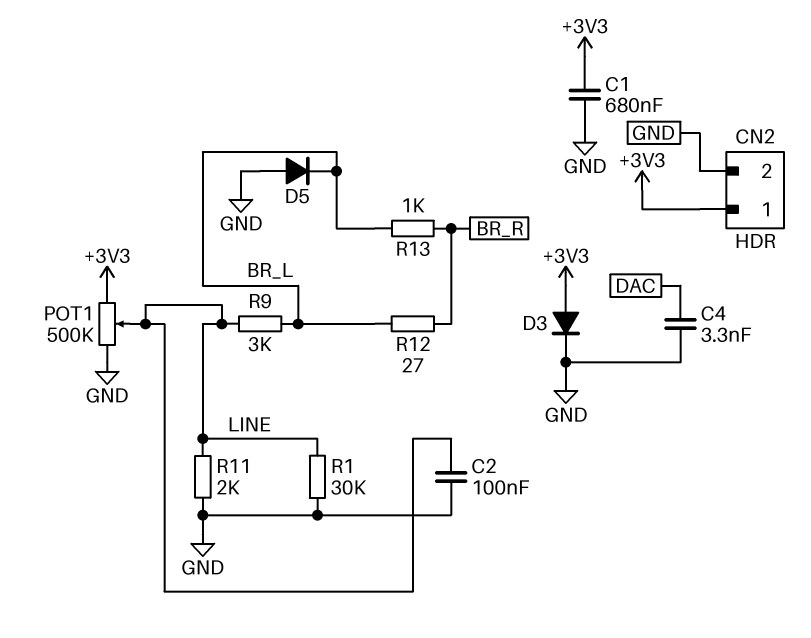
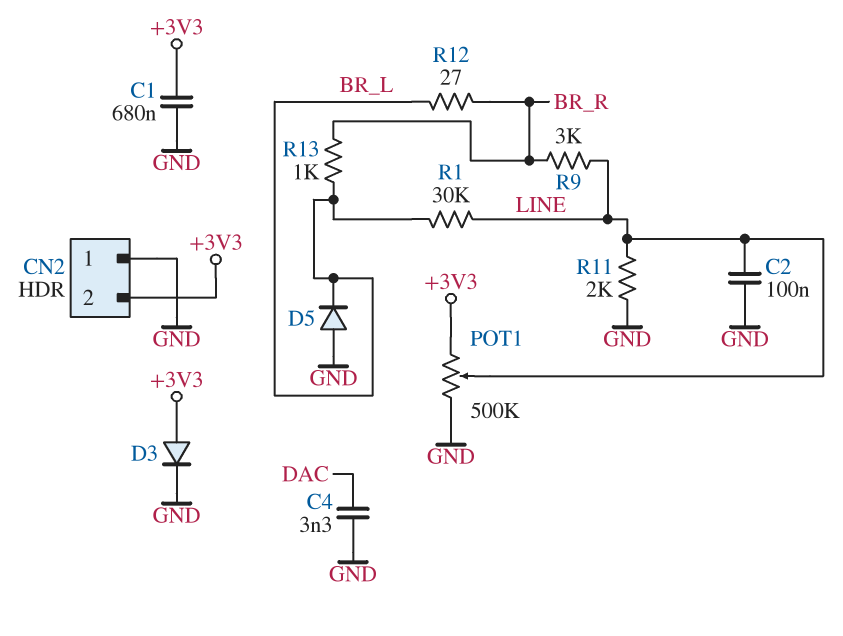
CN2 pin 1: +3V3 -> GND
CN2 pin 2: GND -> +3V3
R1: 30k (GND, LINE) -> 30k (BR_L, LINE)
R9: 3k (BR_L, LINE) -> 3k (BR_R, LINE)

